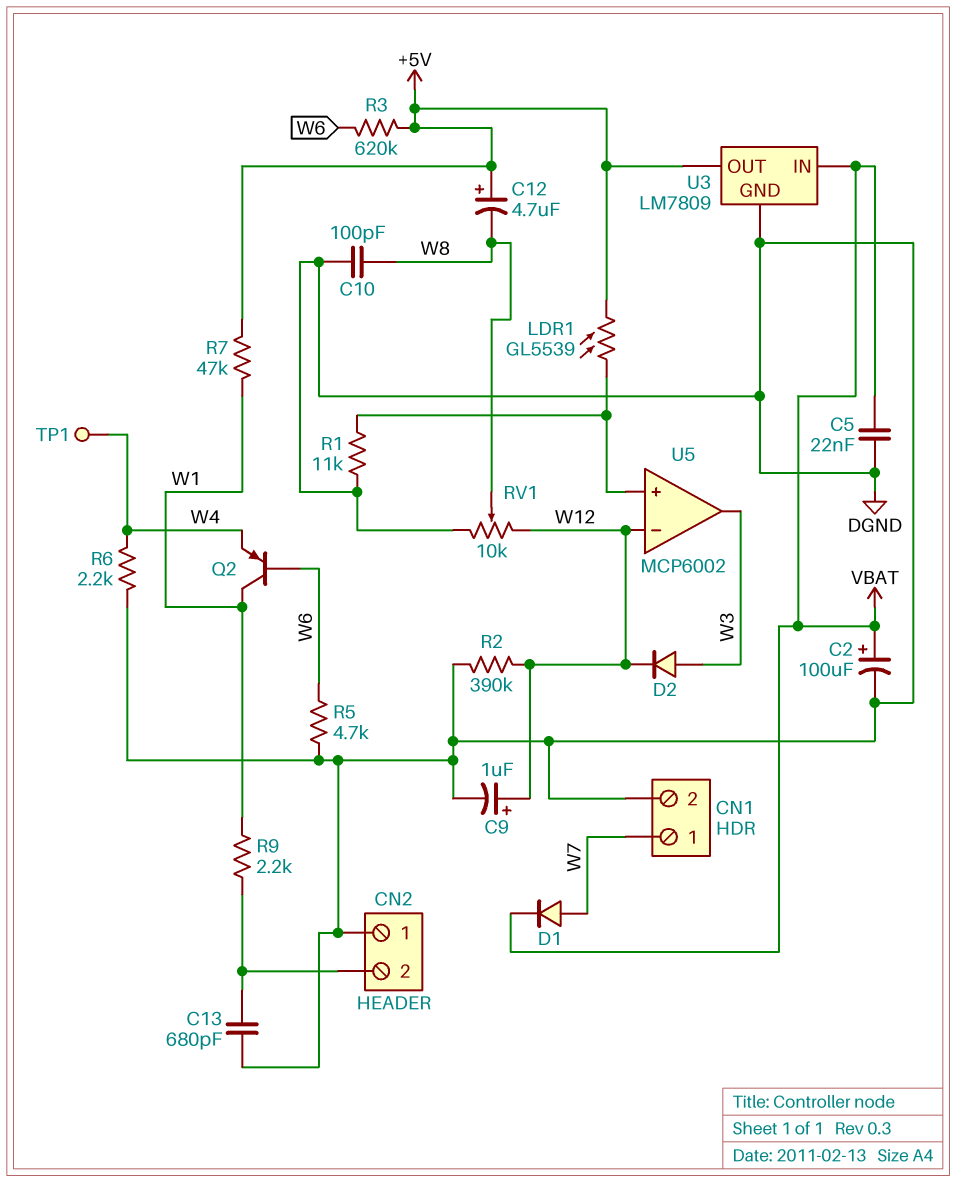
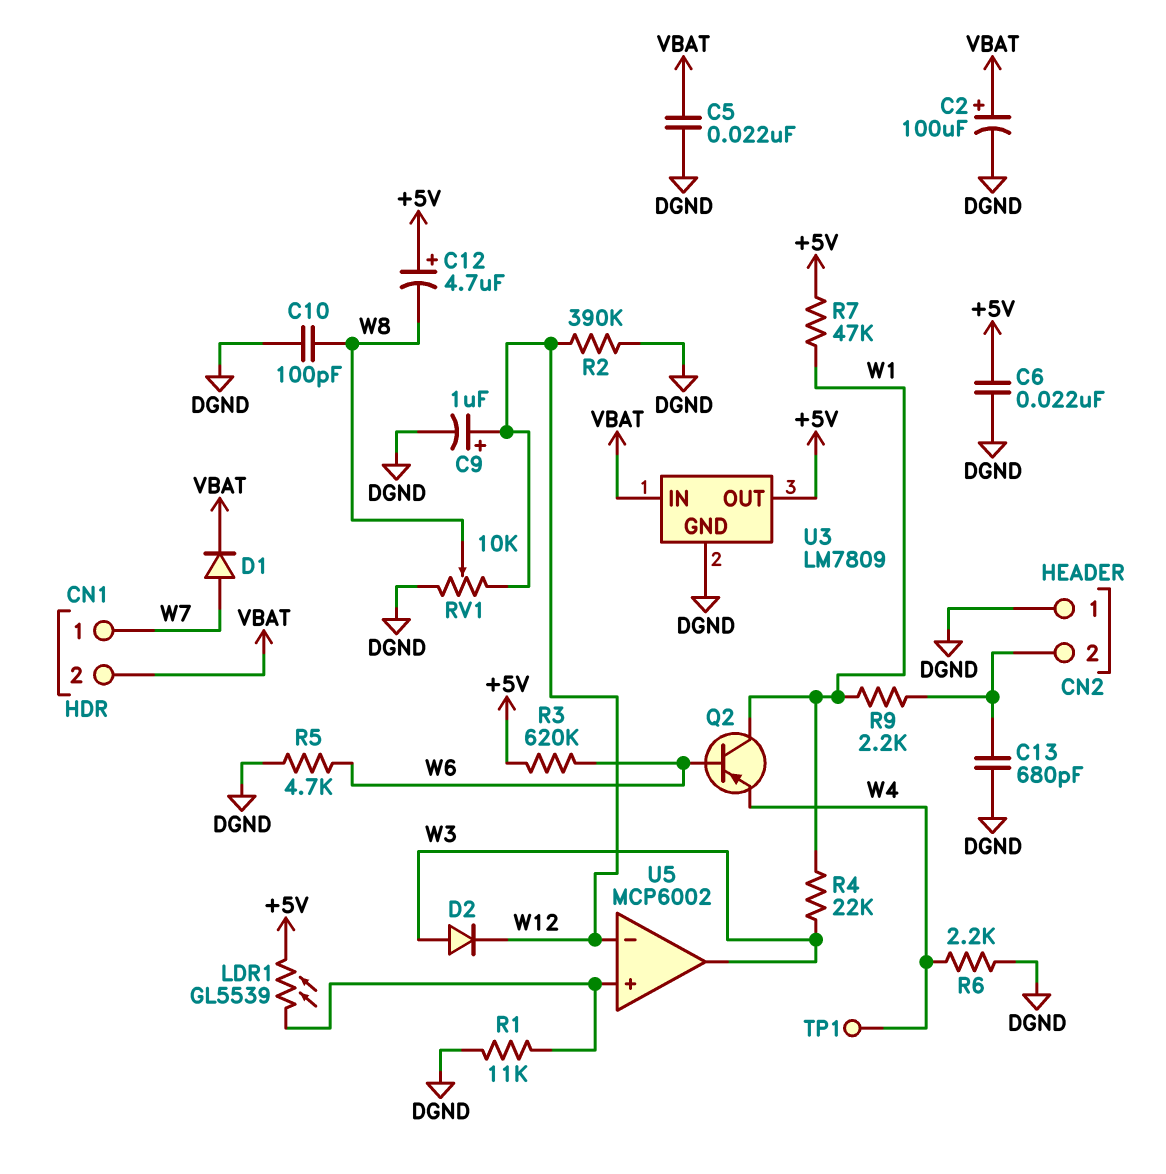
C6: none -> 22nF (+5V, DGND)
CN1 pin 2: DGND -> VBAT
R4: none -> 22k (W1, W3)

